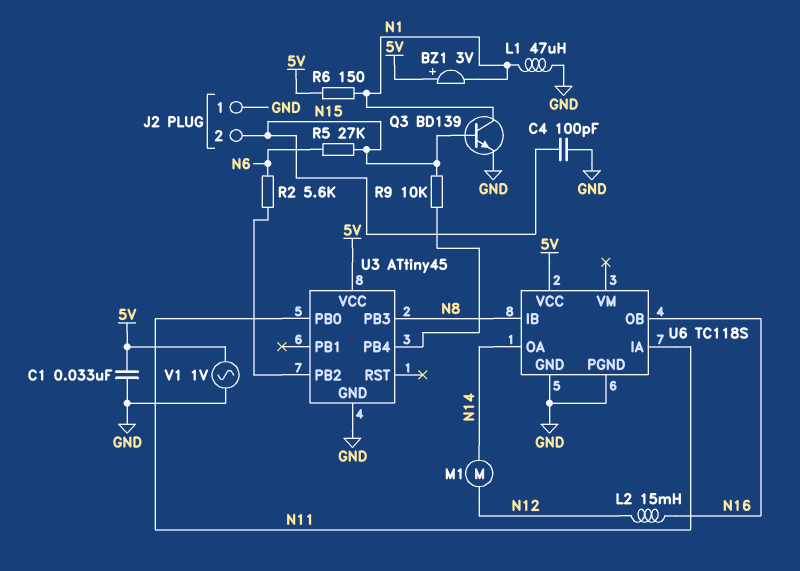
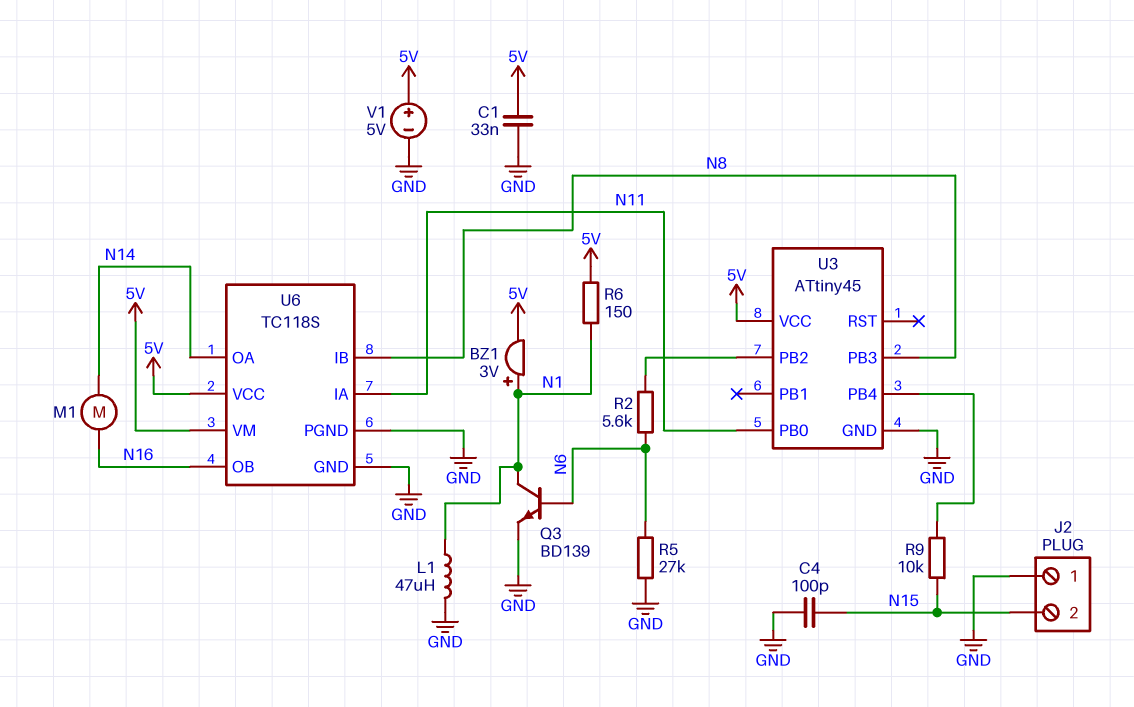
BZ1: buzzer 3V (plus 5V, minus N1) -> buzzer 3V (plus N1, minus 5V)
L2: 15mH (N12, N16) -> none
M1: motor (N12, N14) -> motor (N14, N16)
Q3: NPN BD139 (B N15, C N1, E GND) -> NPN BD139 (B N6, C N1, E GND)
R5: 27k (N6, N15) -> 27k (GND, N6)
U6 pin VM: none -> 5V
V1: AC 1V (5V, GND) -> 5V (plus 5V, minus GND)

